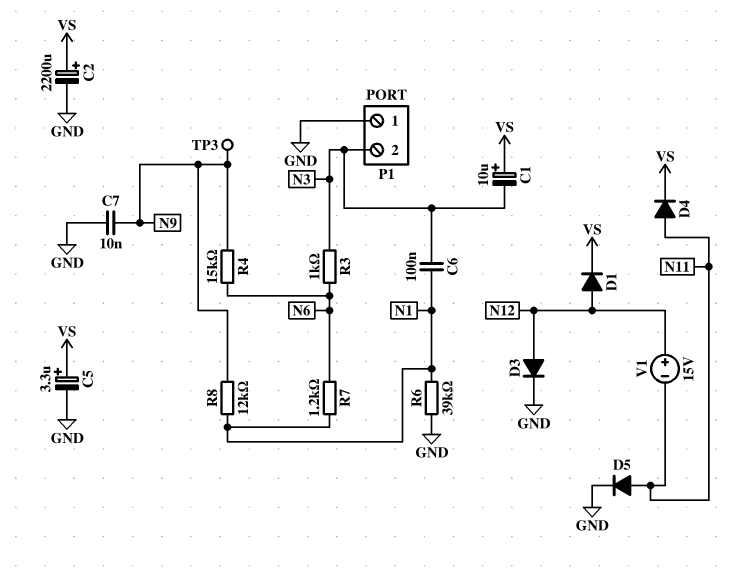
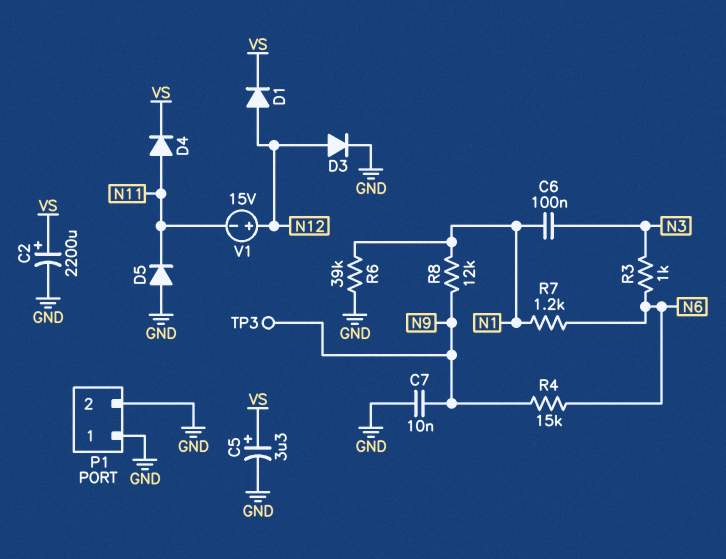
C1: 10uF (plus VS, minus N3) -> none
D5: diode (A N11, K GND) -> diode (A GND, K N11)
P1 pin 2: N3 -> GND

